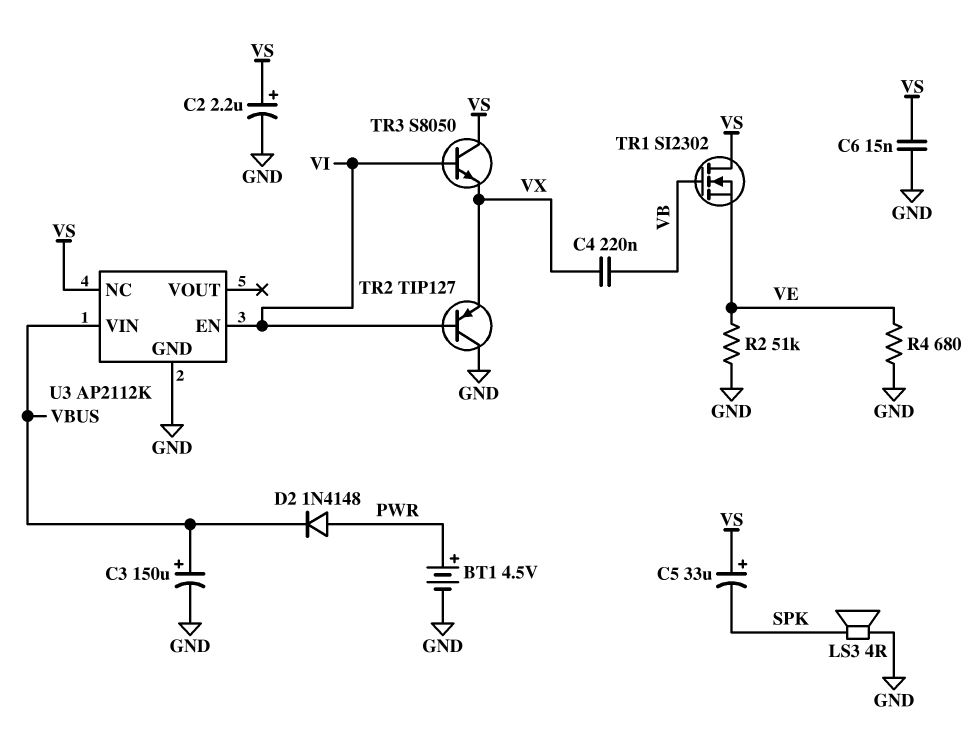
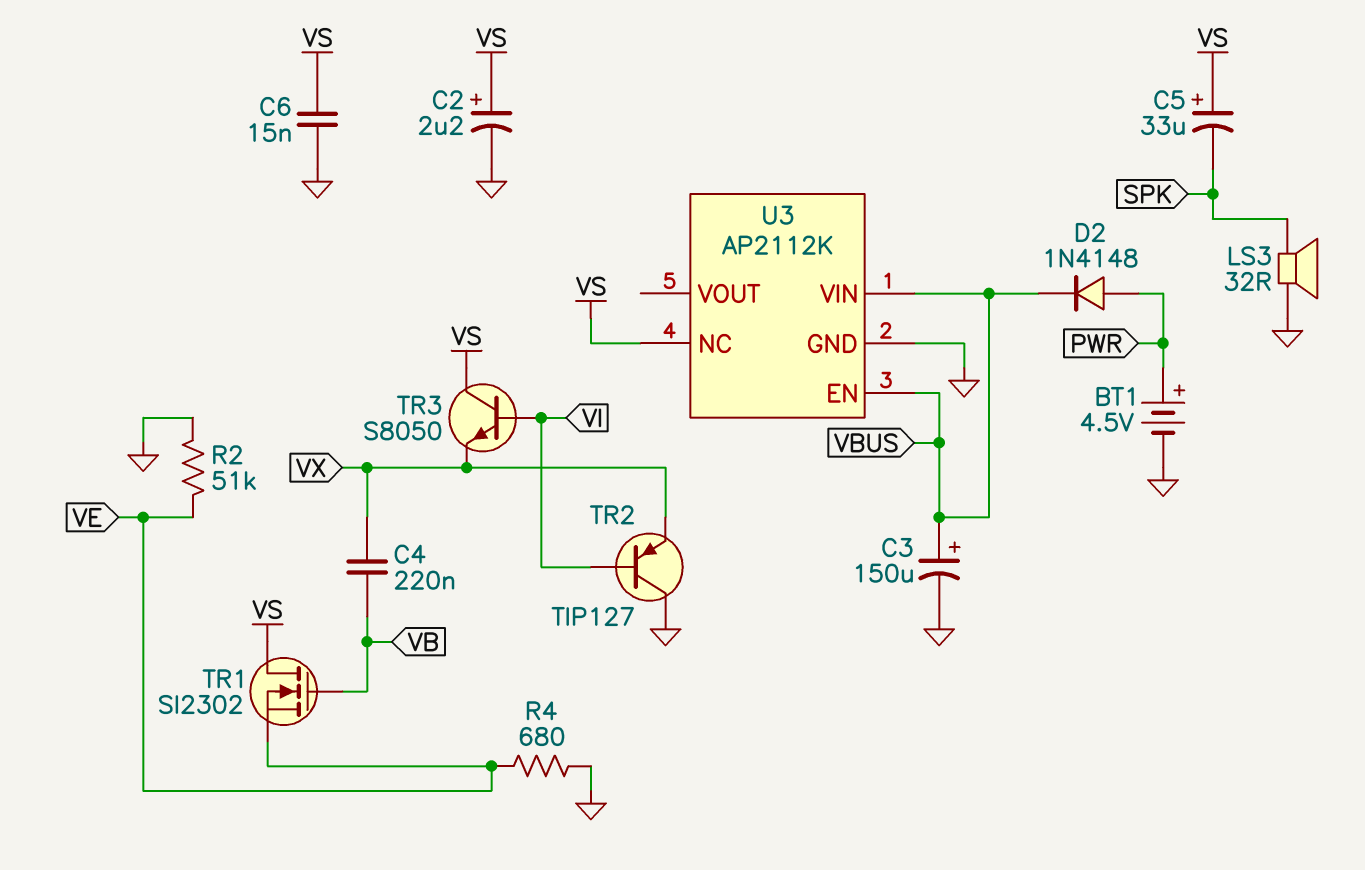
LS3: speaker 4R (GND, SPK) -> speaker 32R (GND, SPK)
U3 pin EN: VI -> VBUS

